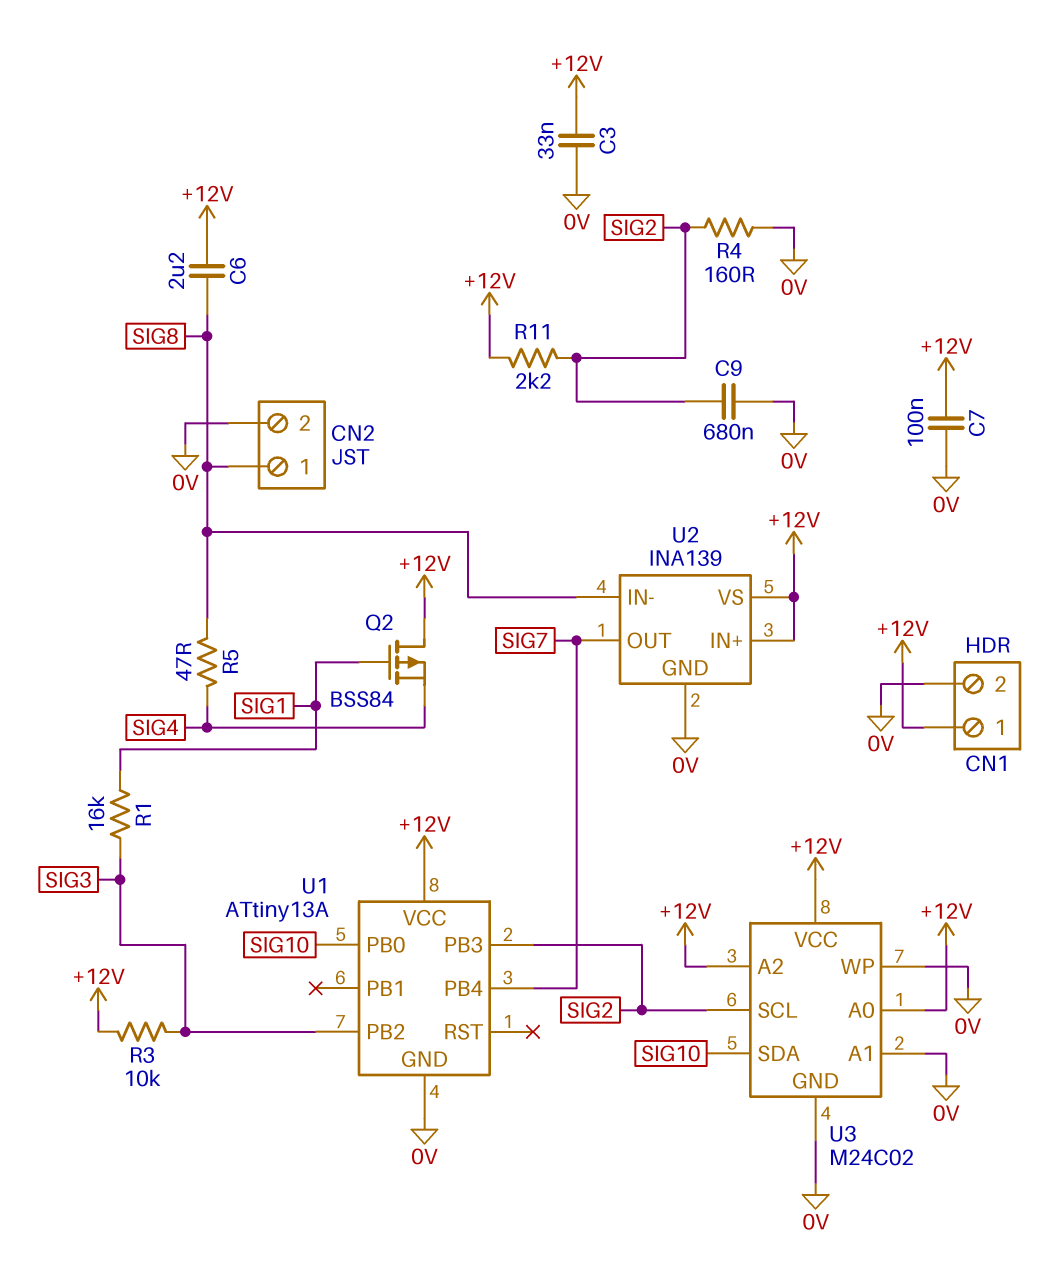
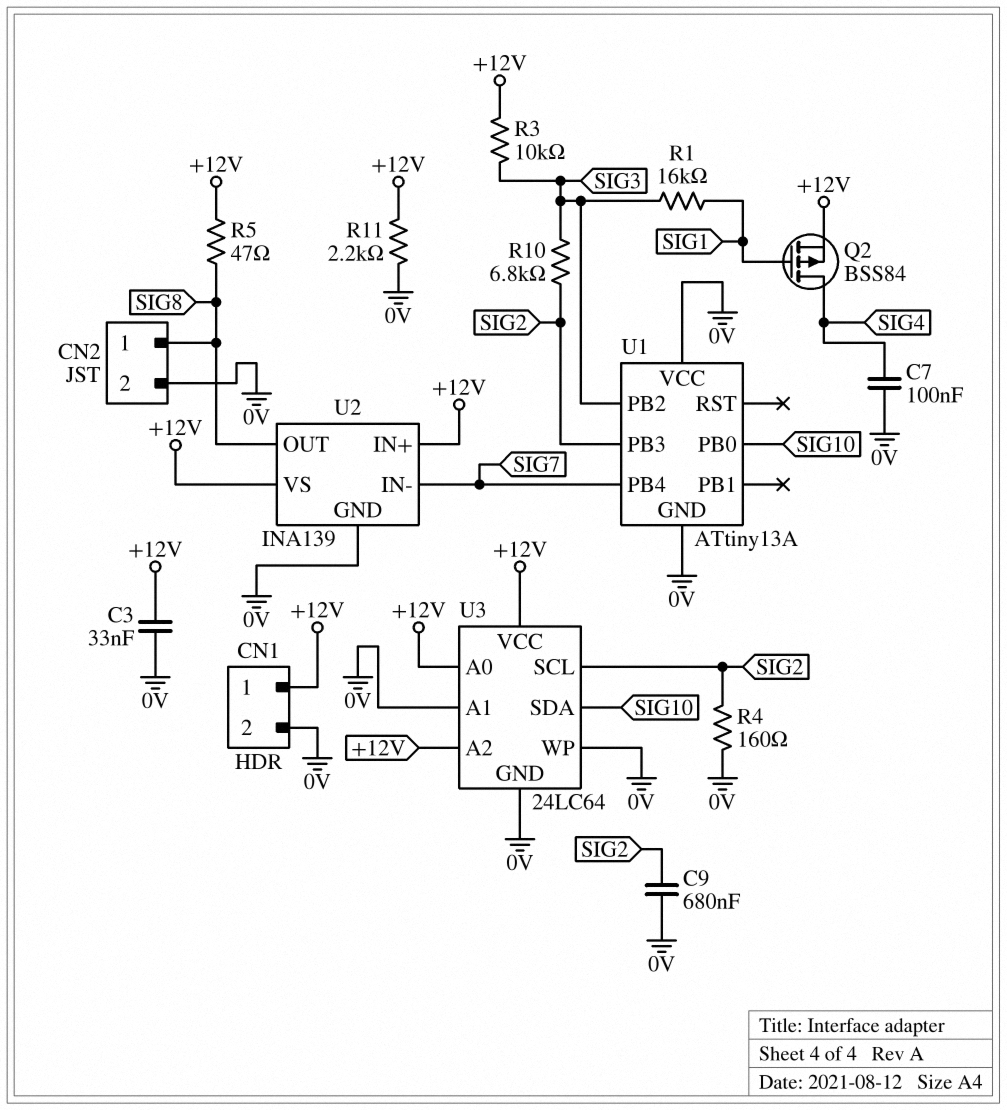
C6: 2.2uF (+12V, SIG8) -> none
C7: 100nF (+12V, 0V) -> 100nF (0V, SIG4)
Q2: PMOS BSS84 (G SIG1, D +12V, S SIG4) -> PMOS BSS84 (G SIG1, D SIG4, S +12V)
R5: 47 (SIG4, SIG8) -> 47 (+12V, SIG8)
R10: none -> 6.8k (SIG2, SIG3)
R11: 2.2k (+12V, SIG2) -> 2.2k (+12V, 0V)
U1 pin VCC: +12V -> 0V
U2 pin IN-: SIG8 -> SIG7
U2 pin OUT: SIG7 -> SIG8
U3: M24C02 -> 24LC64

